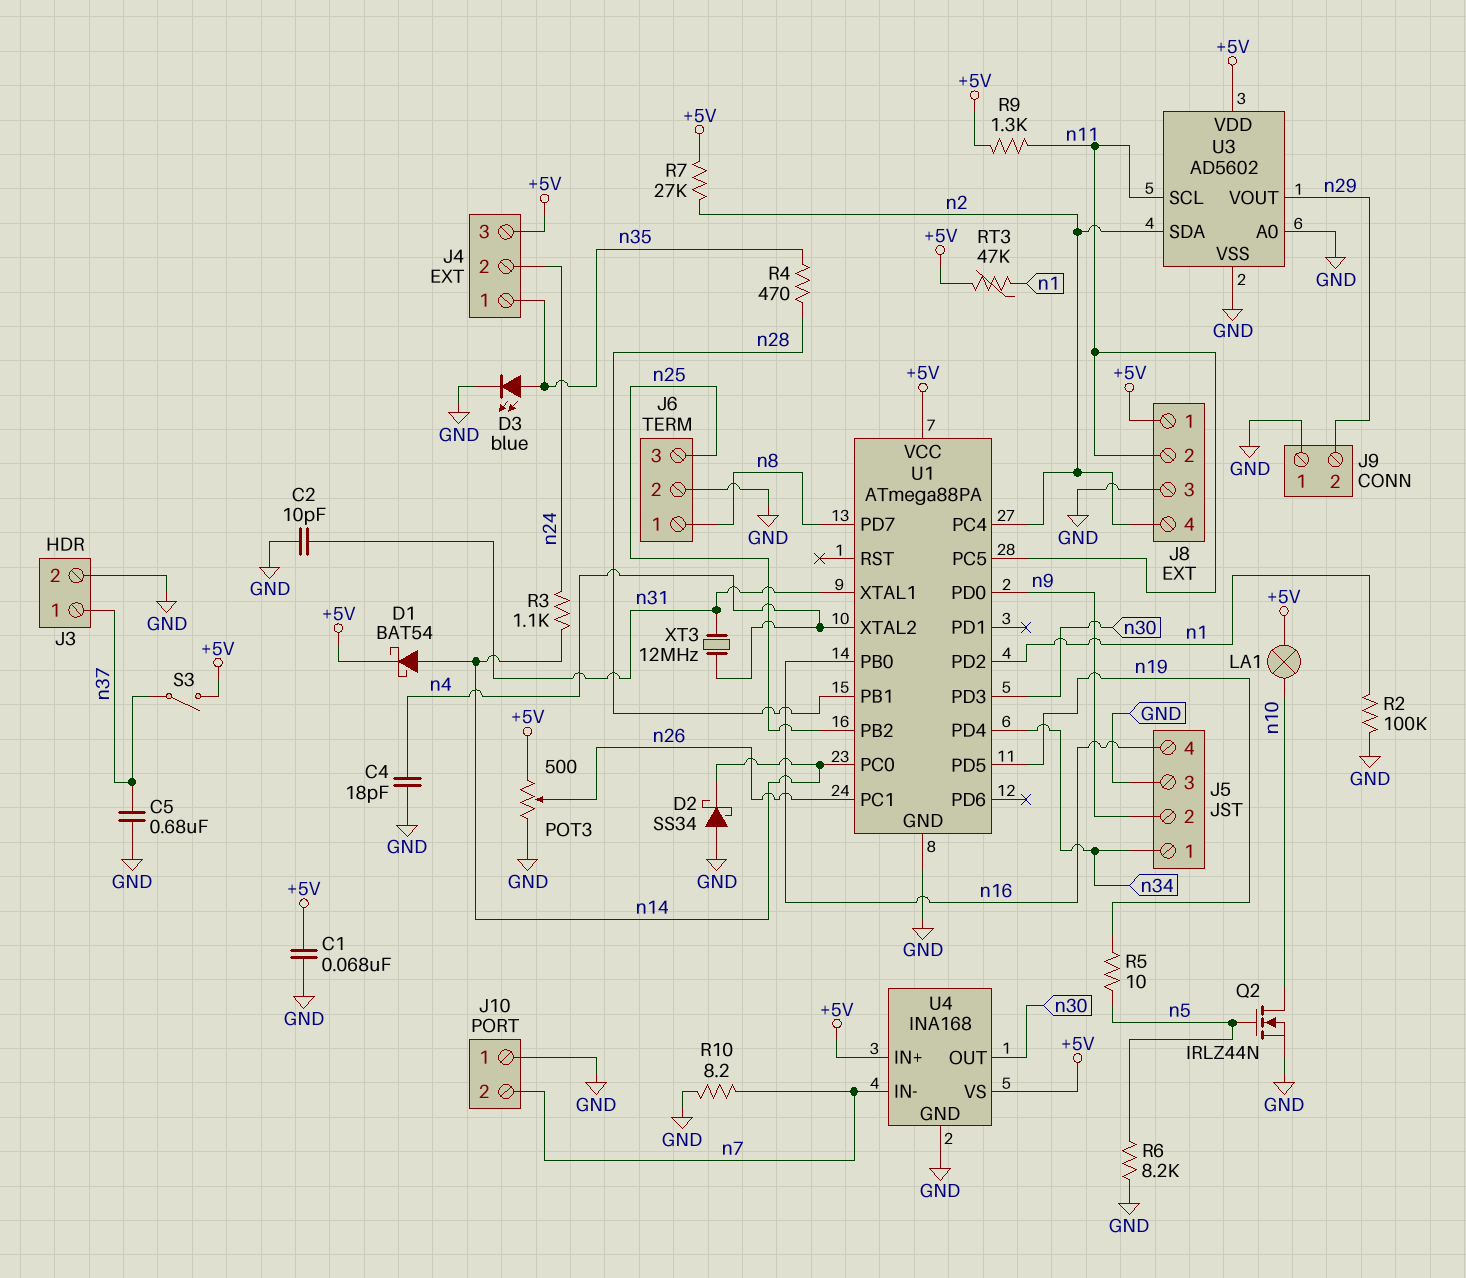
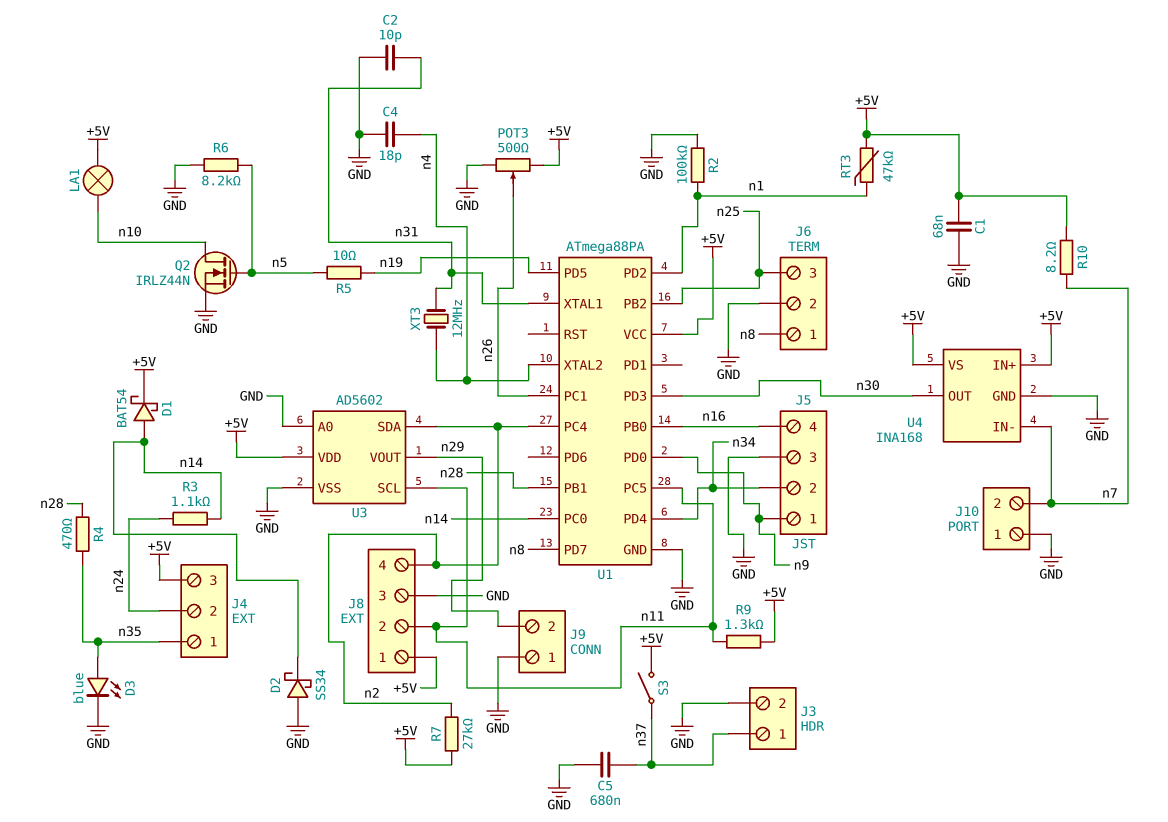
J5 pin 1: n34 -> n9
J5 pin 2: n9 -> n34
R10: 8.2 (GND, n7) -> 8.2 (+5V, n7)

